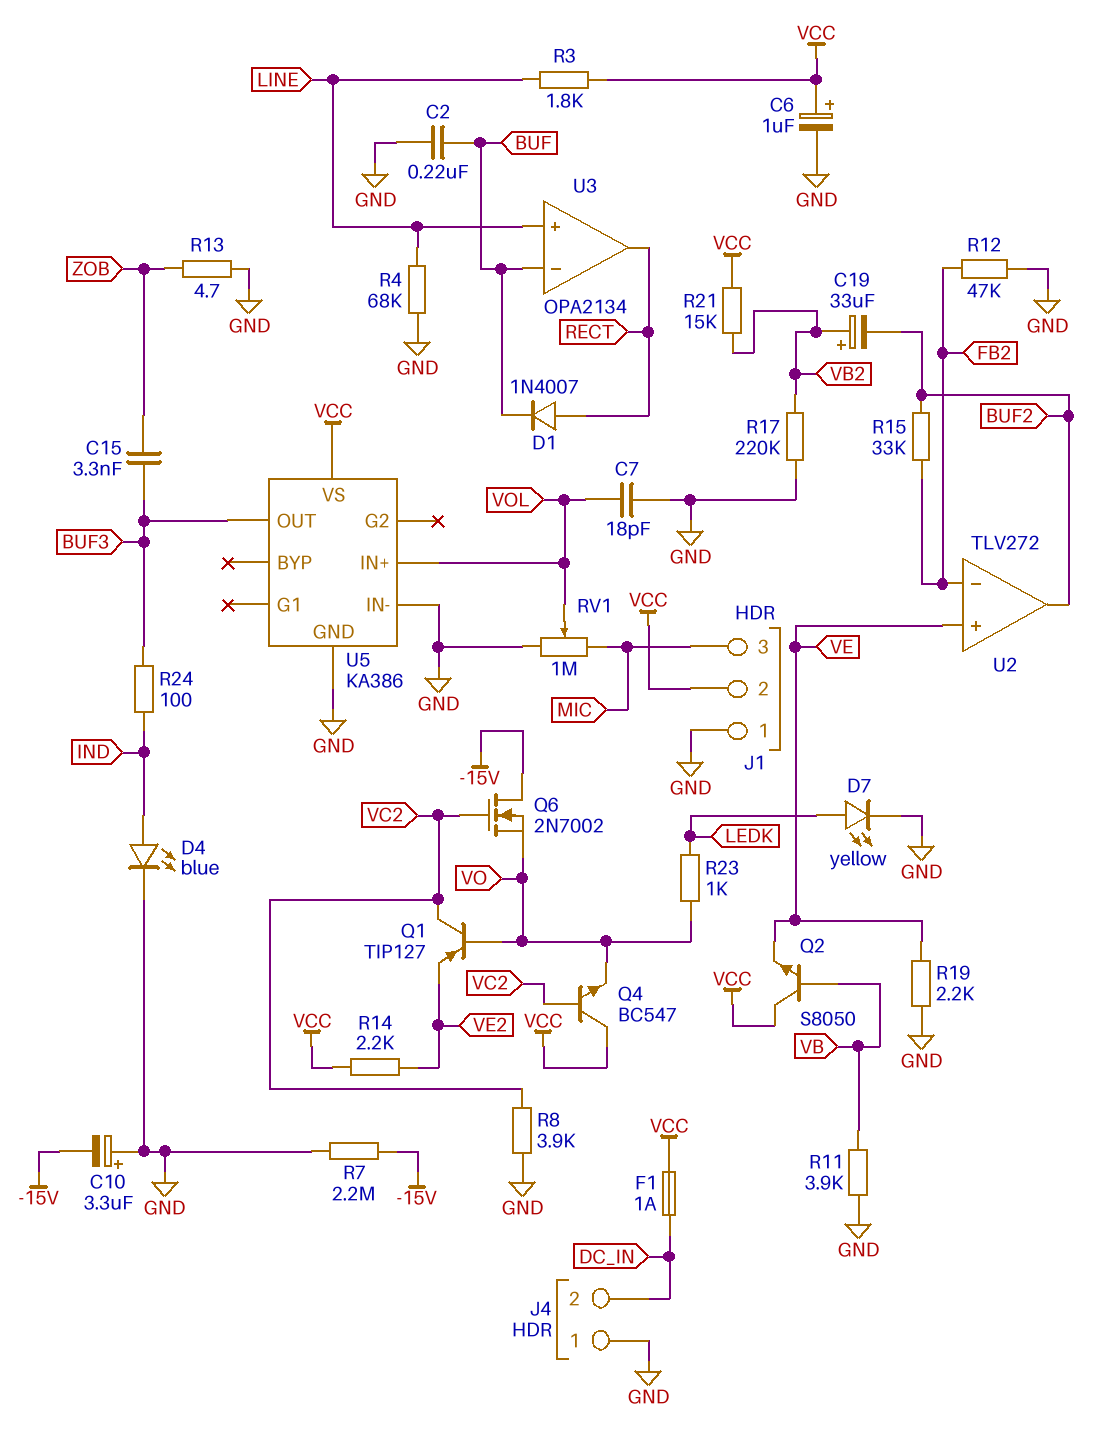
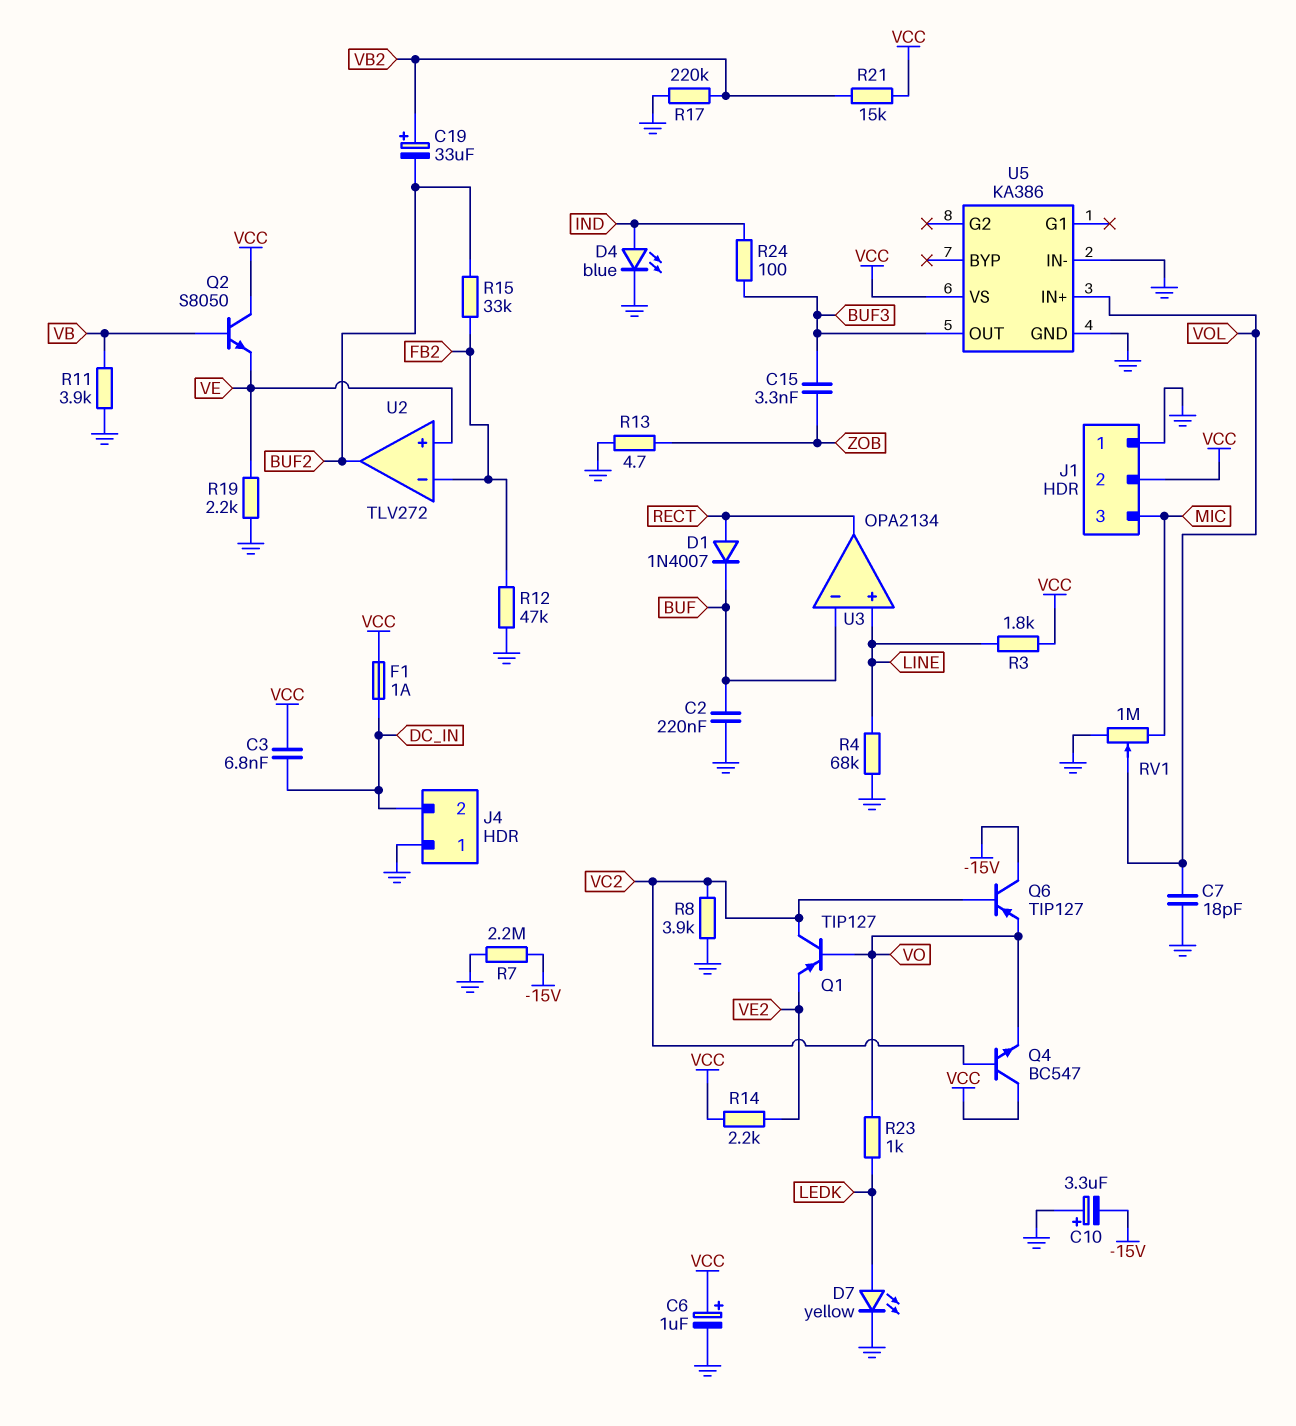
C3: none -> 6.8nF (DC_IN, VCC)
Q6: NMOS 2N7002 (G VC2, D -15V, S VO) -> PNP TIP127 (B VC2, C -15V, E VO)

